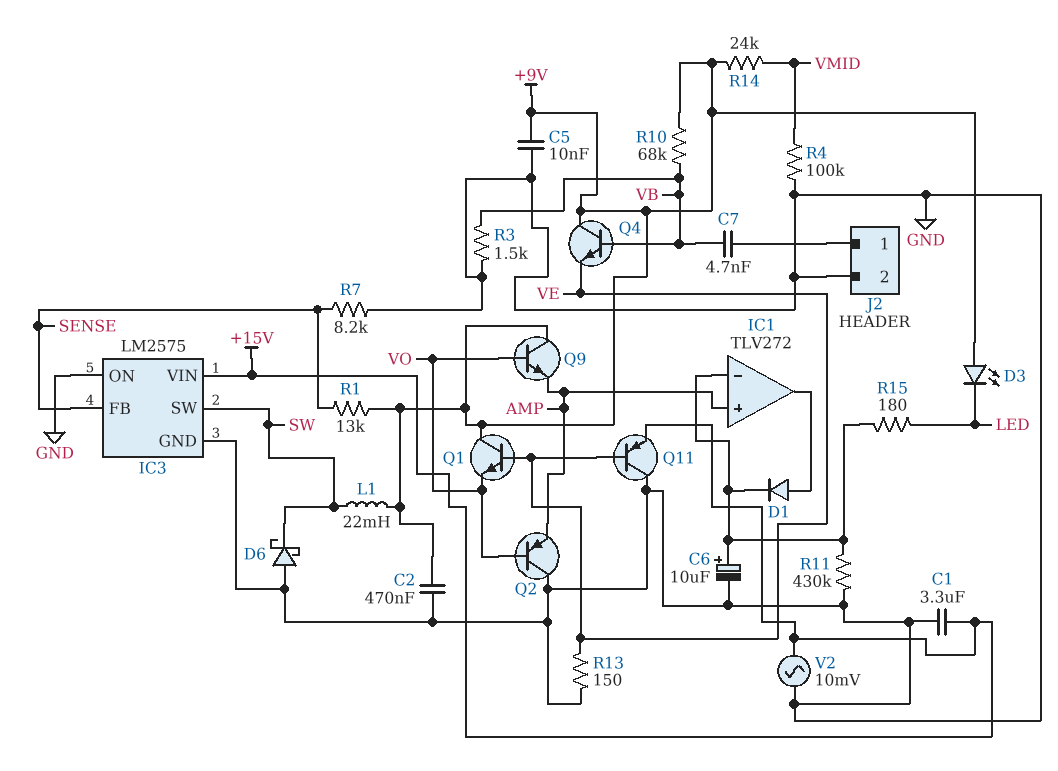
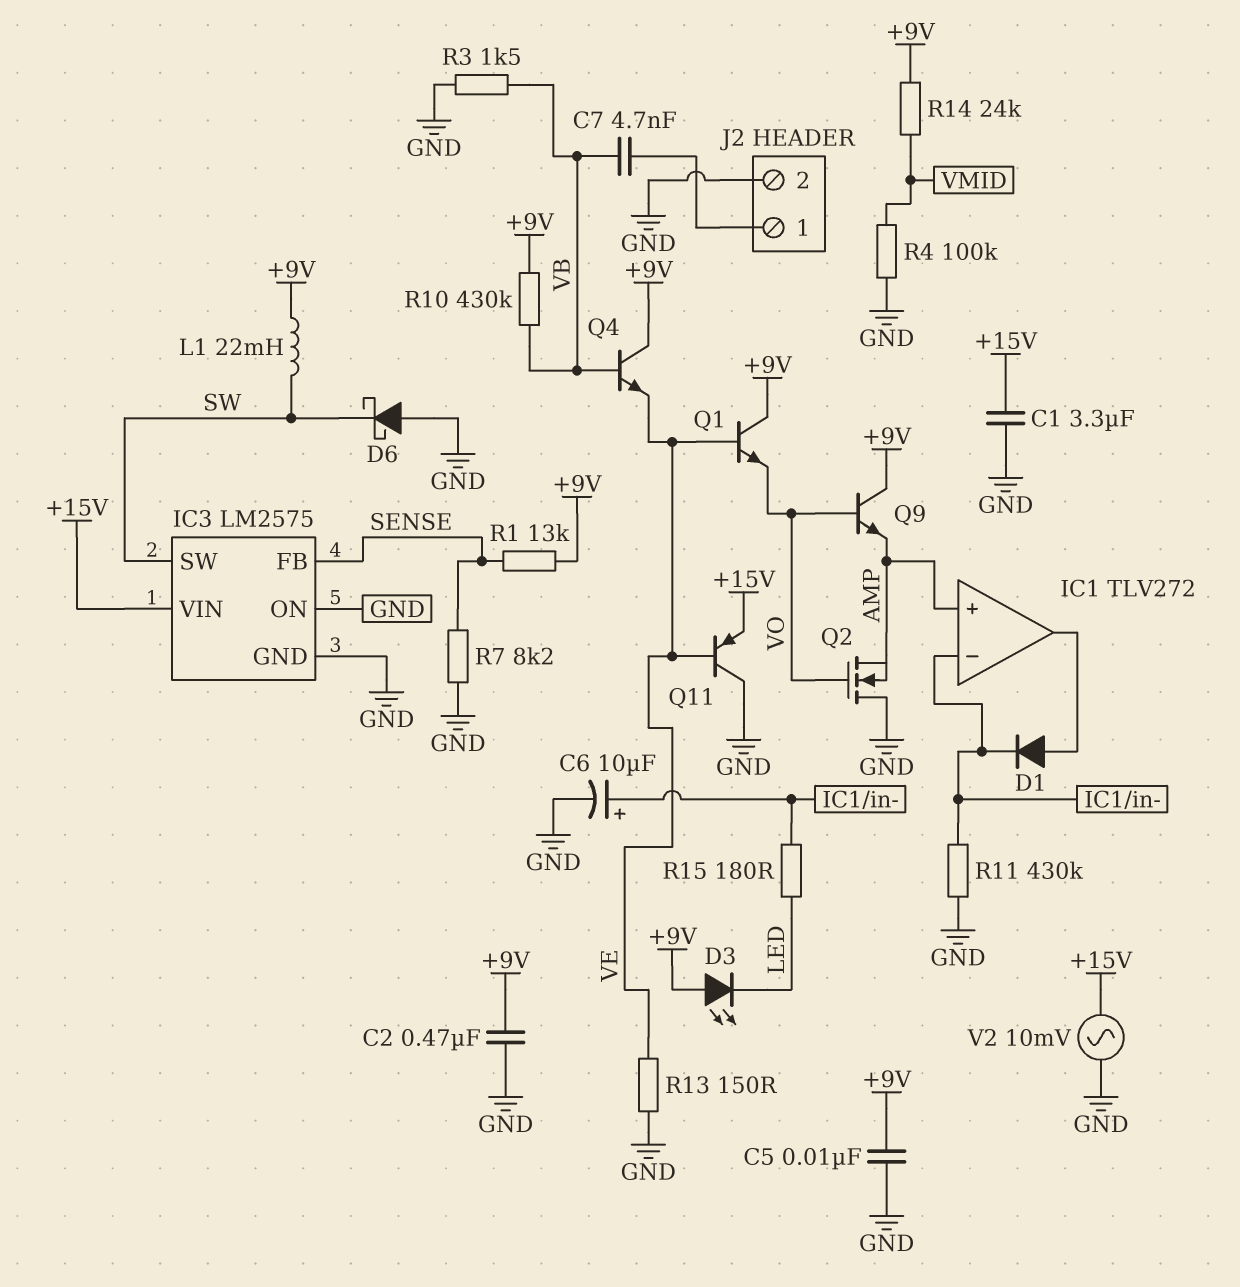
Q2: PNP (B VO, C GND, E AMP) -> NMOS (G VO, D GND, S AMP)
R10: 68k (+9V, VB) -> 430k (+9V, VB)

